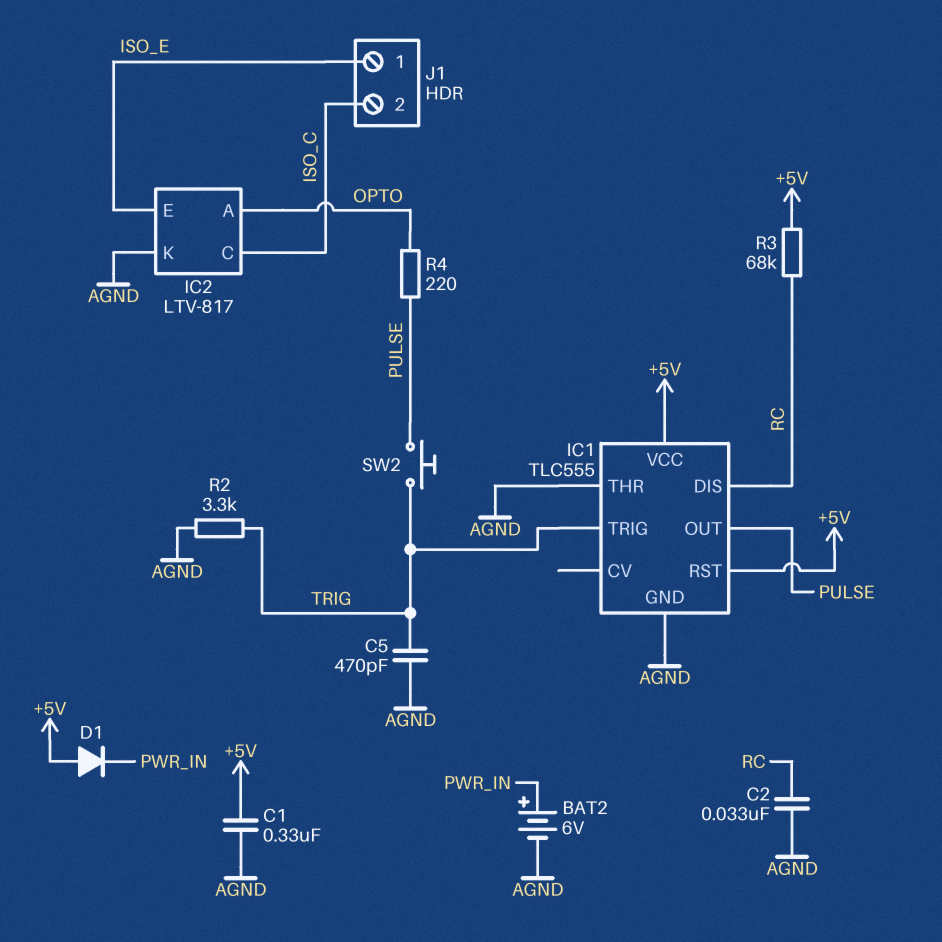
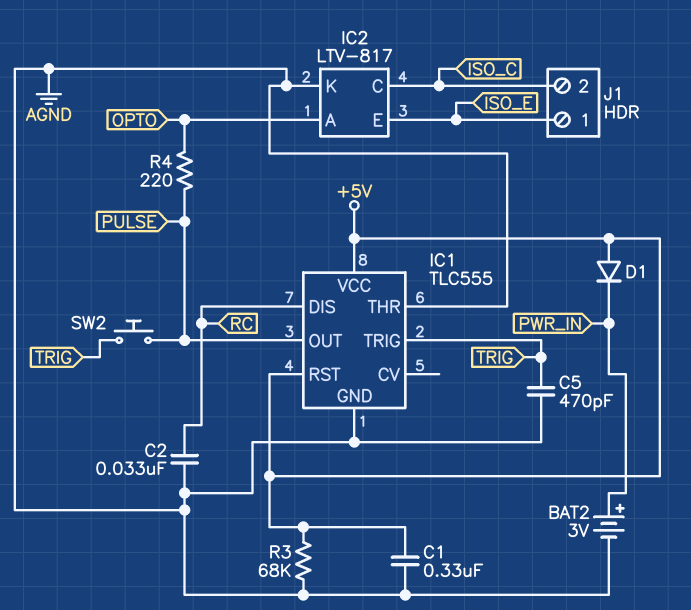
BAT2: 6V (plus PWR_IN, minus AGND) -> 3V (plus PWR_IN, minus AGND)
R2: 3.3k (AGND, TRIG) -> none
R3: 68k (+5V, RC) -> 68k (+5V, AGND)

